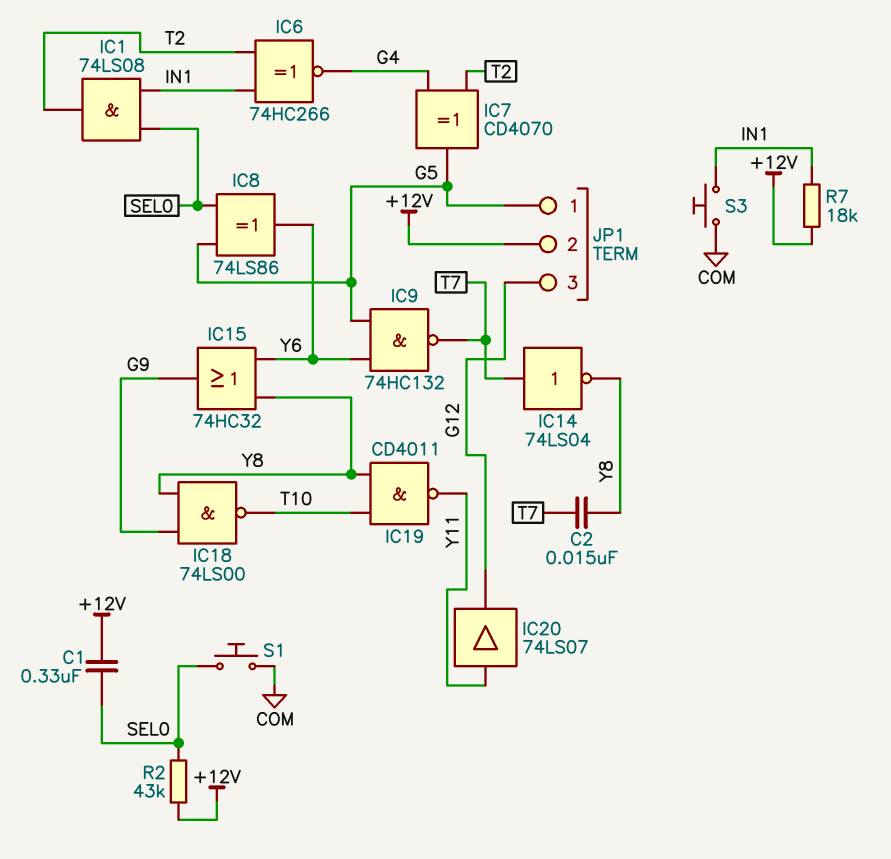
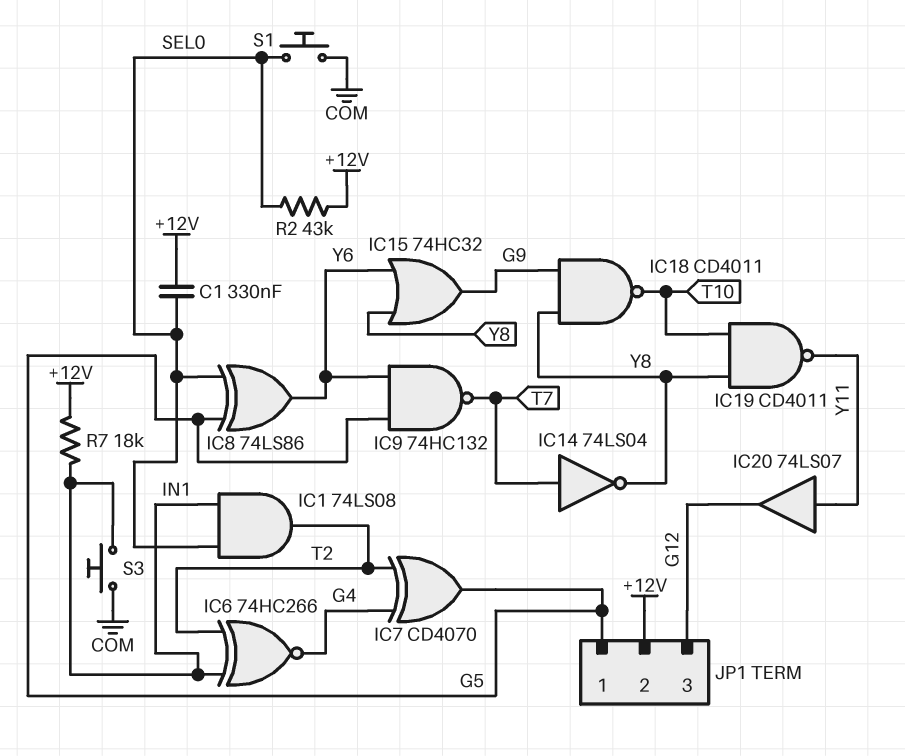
C2: 15nF (T7, Y8) -> none
IC18: NAND 74LS00 (in G9, in Y8, out T10) -> NAND CD4011 (in G9, in Y8, out T10)

